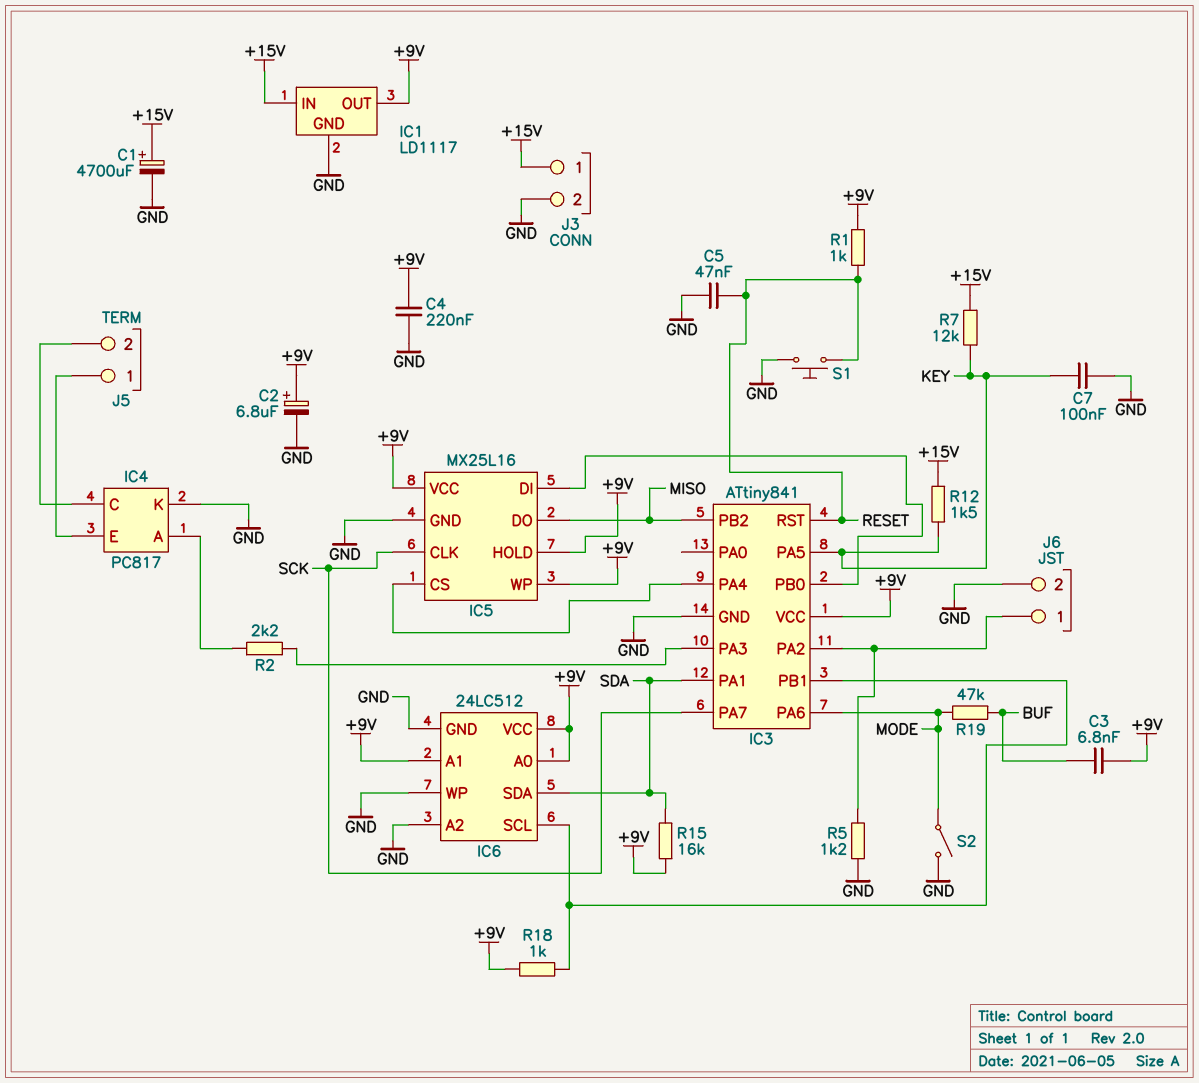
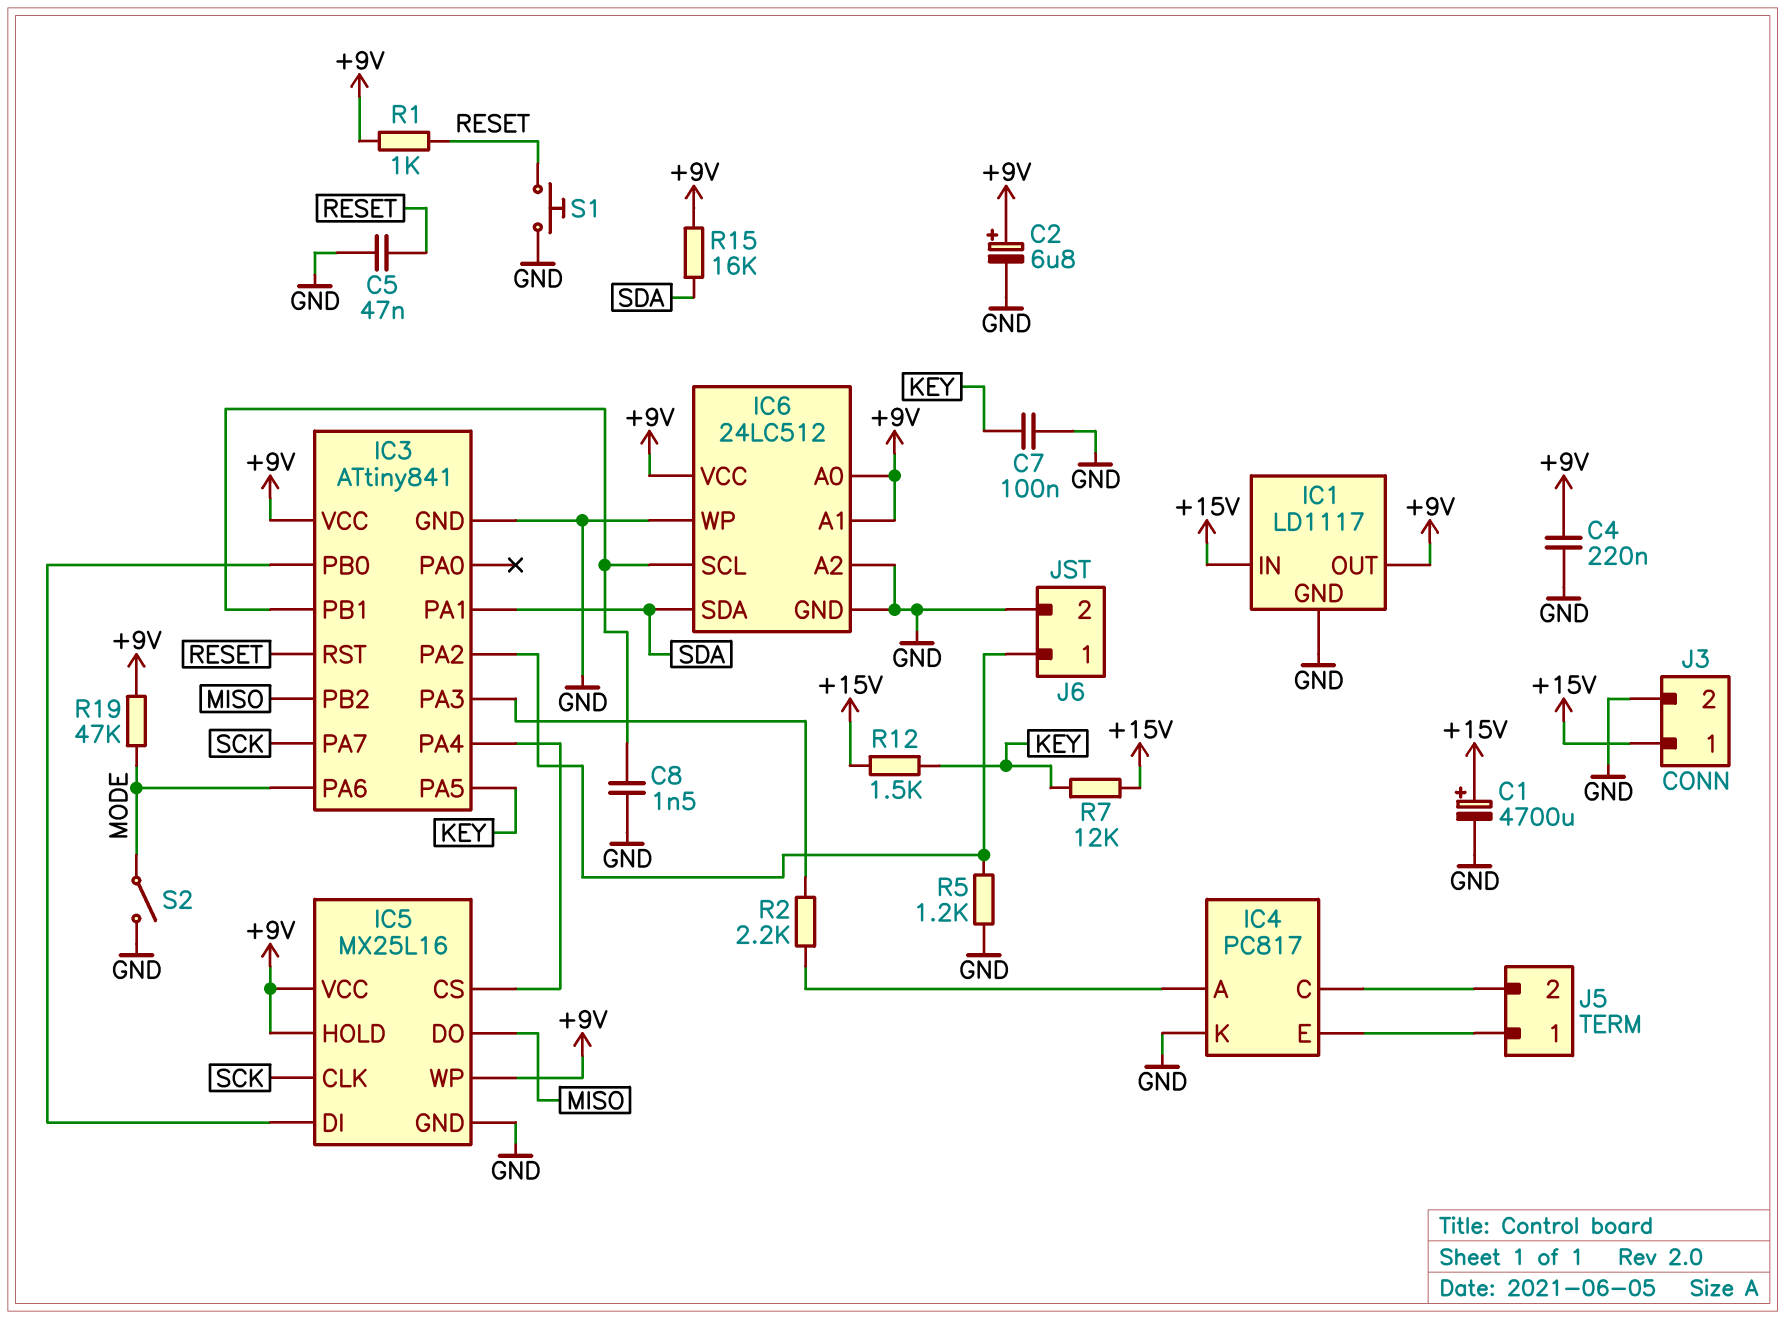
C3: 6.8nF (+9V, BUF) -> none
C8: none -> 1.5nF (GND, IC3/PB1)
R18: 1k (+9V, IC3/PB1) -> none
R19: 47k (BUF, MODE) -> 47k (+9V, MODE)

